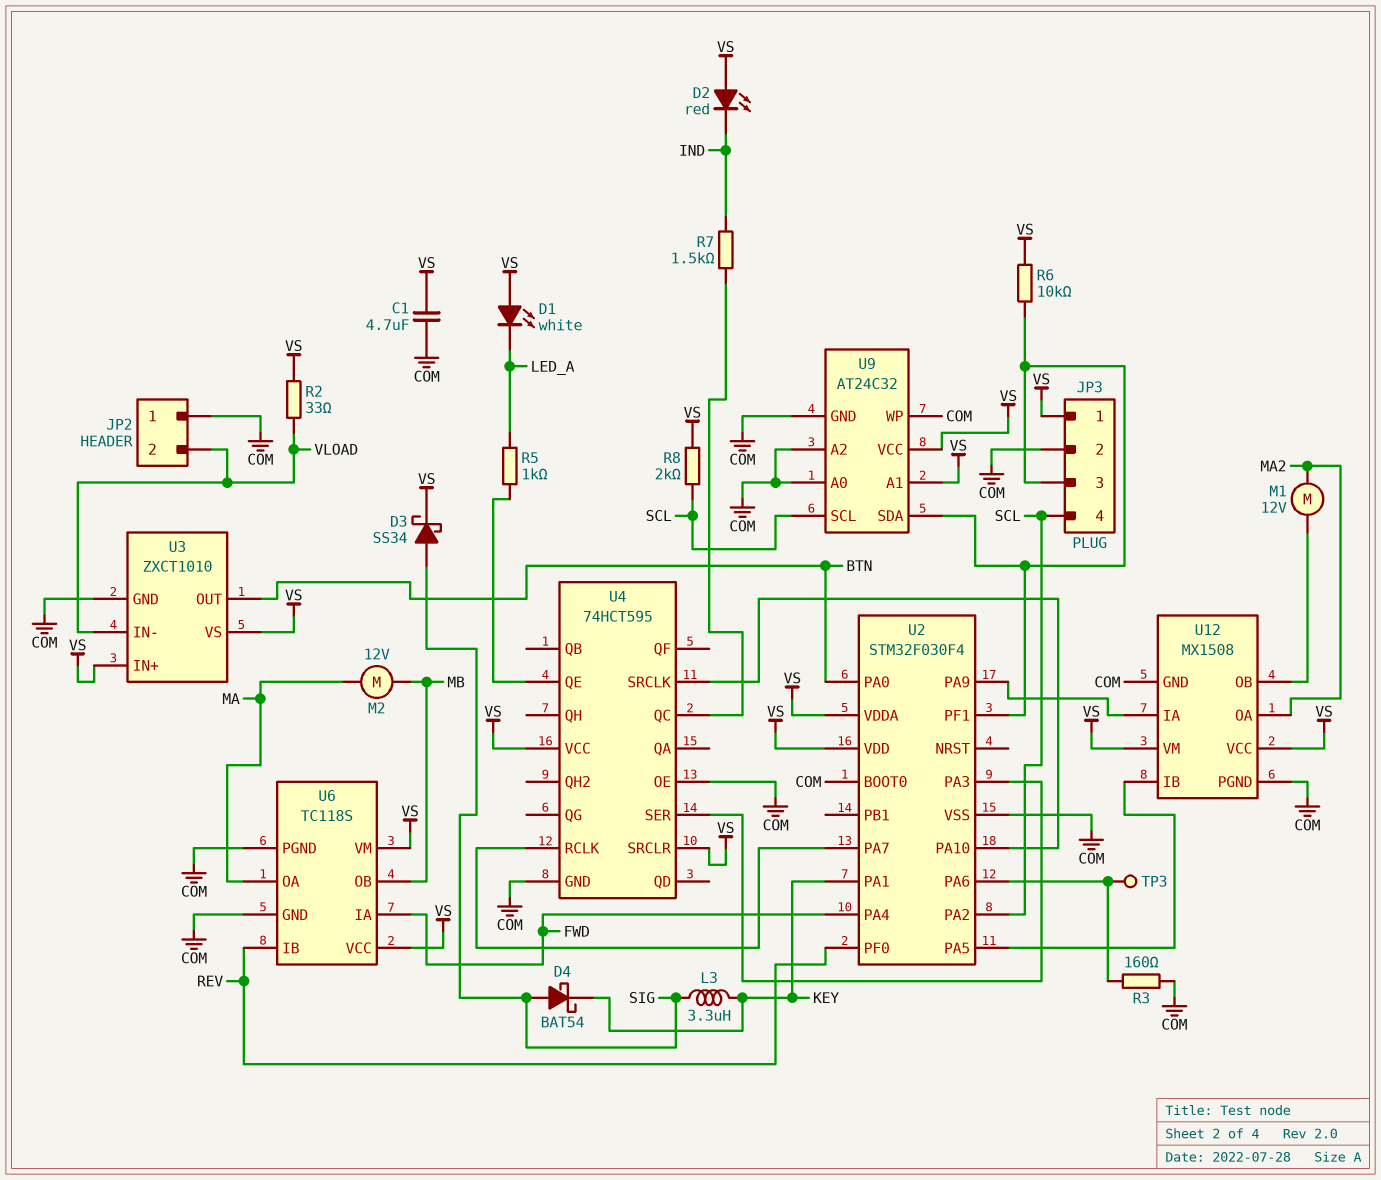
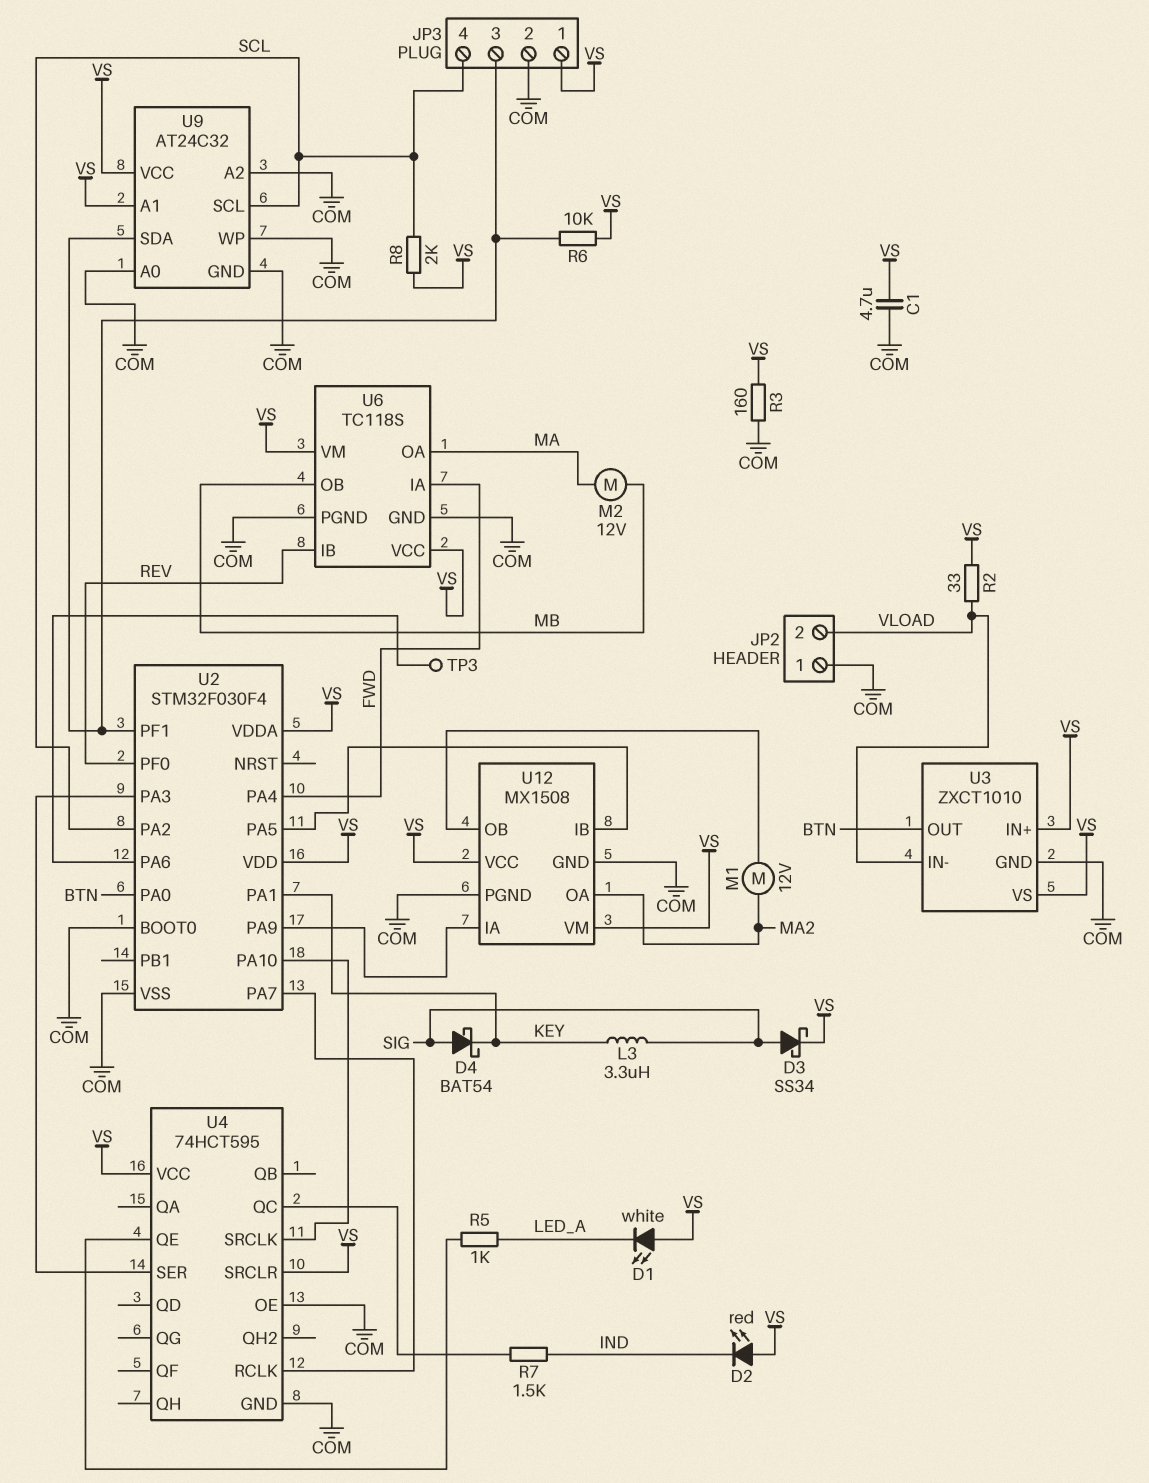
R3: 160 (COM, U2/PA6) -> 160 (COM, VS)

